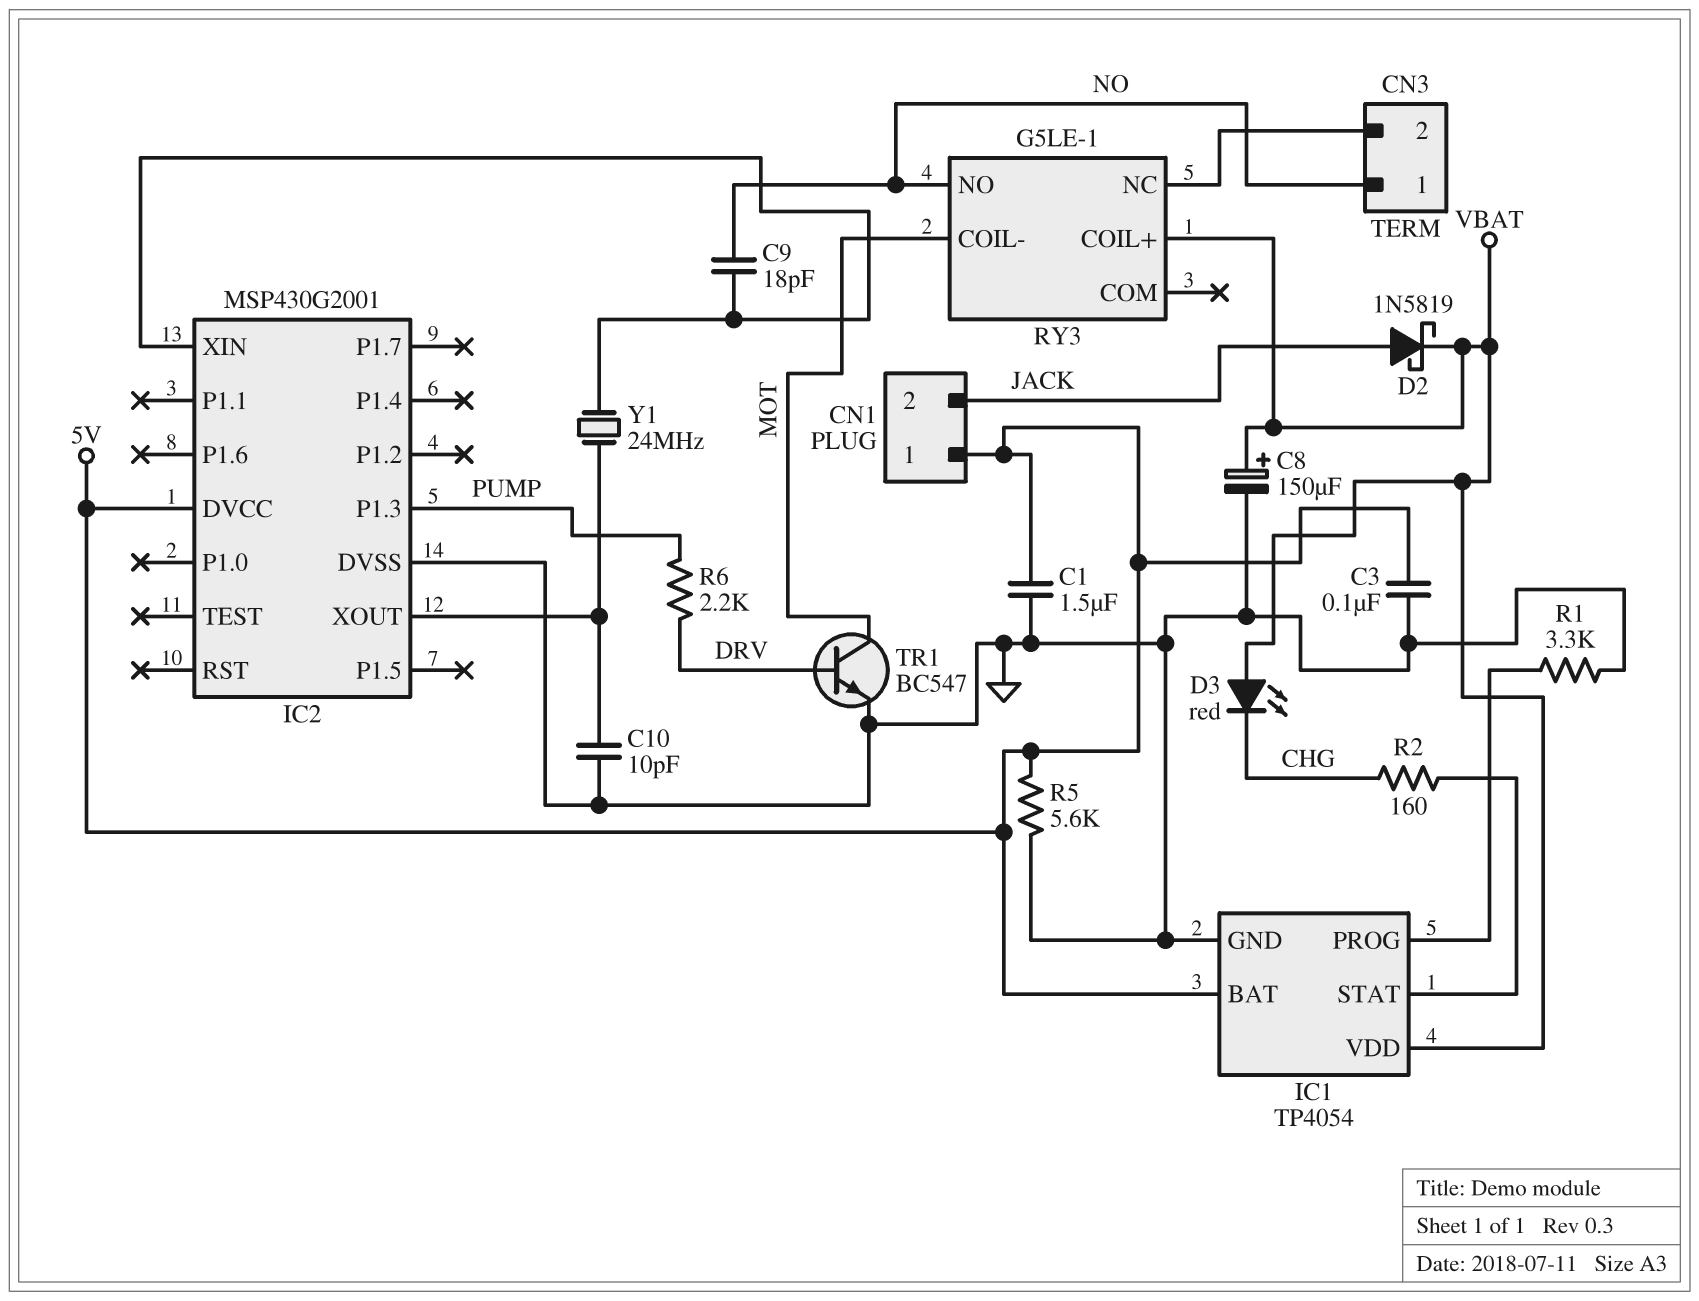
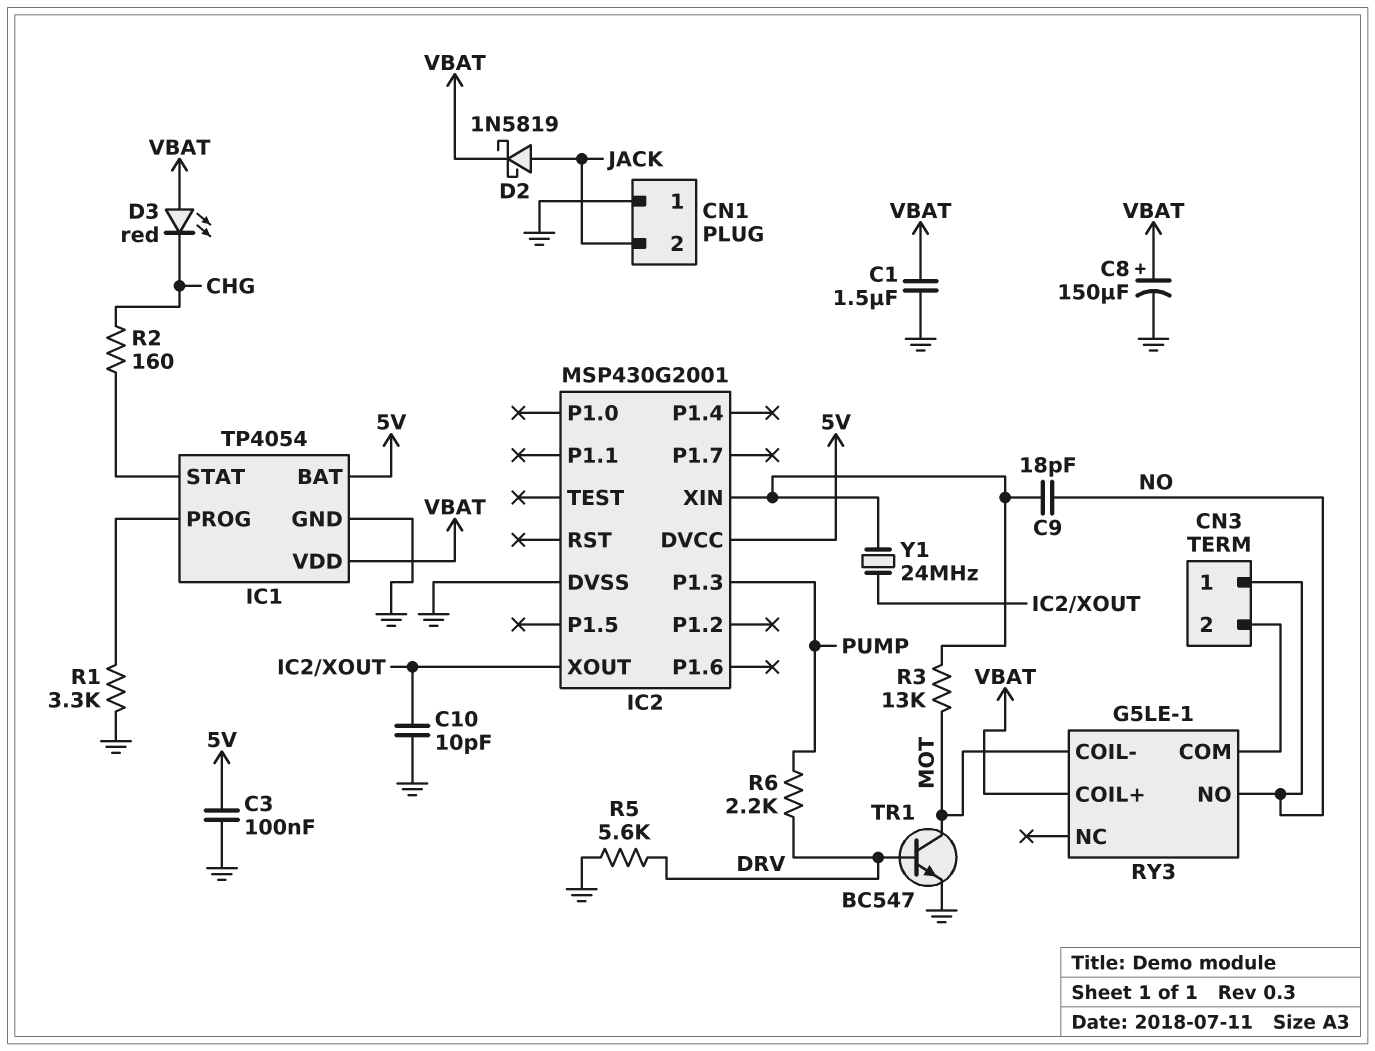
C1: 1.5uF (5V, GND) -> 1.5uF (GND, VBAT)
CN1 pin 1: 5V -> GND
R3: none -> 13k (IC2/XIN, MOT)
R5: 5.6k (5V, GND) -> 5.6k (DRV, GND)
RY3 pin COM: none -> CN3/2
RY3 pin NC: CN3/2 -> none

